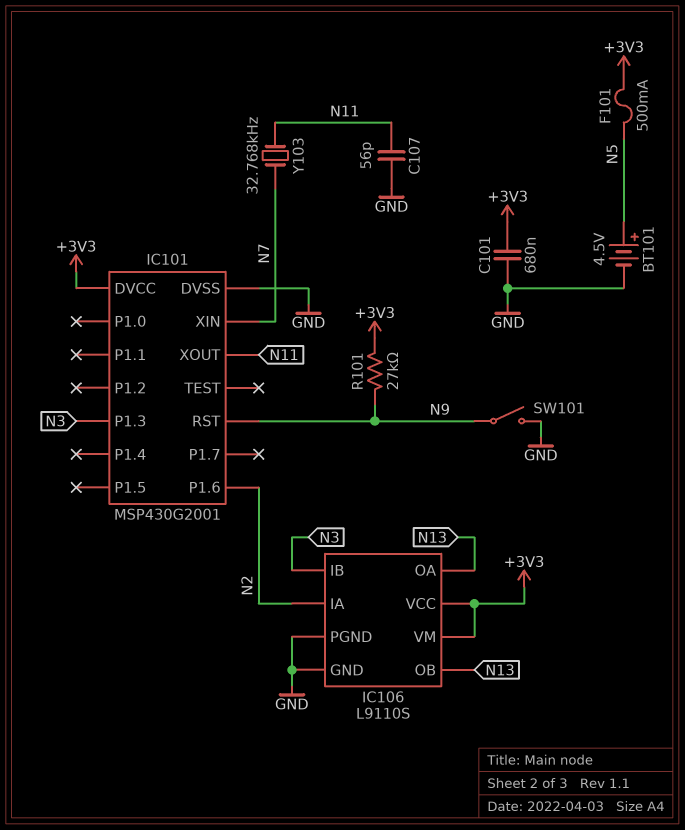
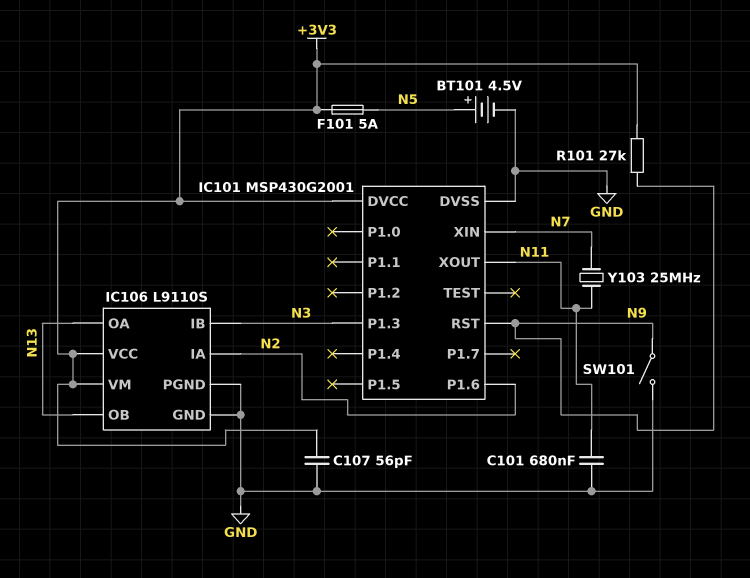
C101: 680nF (+3V3, GND) -> 680nF (GND, N11)
C107: 56pF (GND, N11) -> 56pF (+3V3, GND)
F101: 500mA (+3V3, N5) -> 5A (+3V3, N5)
Y103: 32.768kHz (N7, N11) -> 25MHz (N7, N11)

